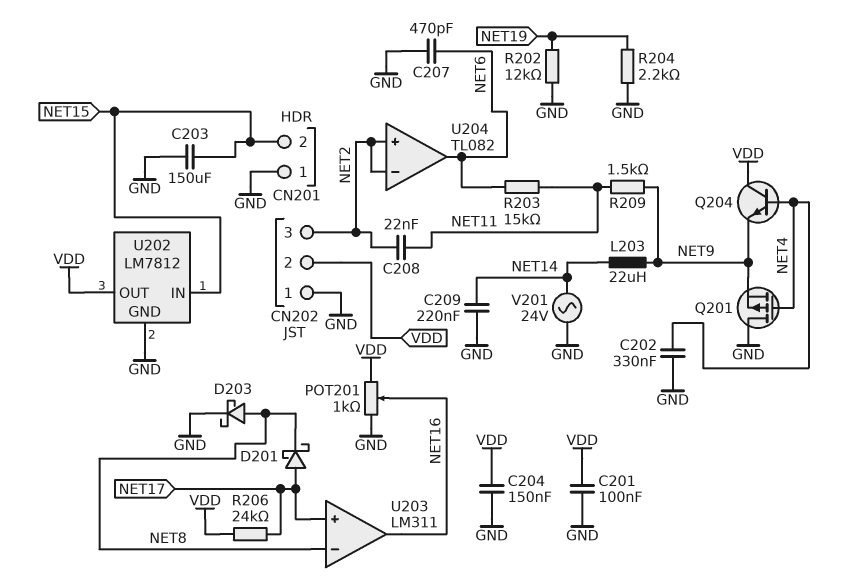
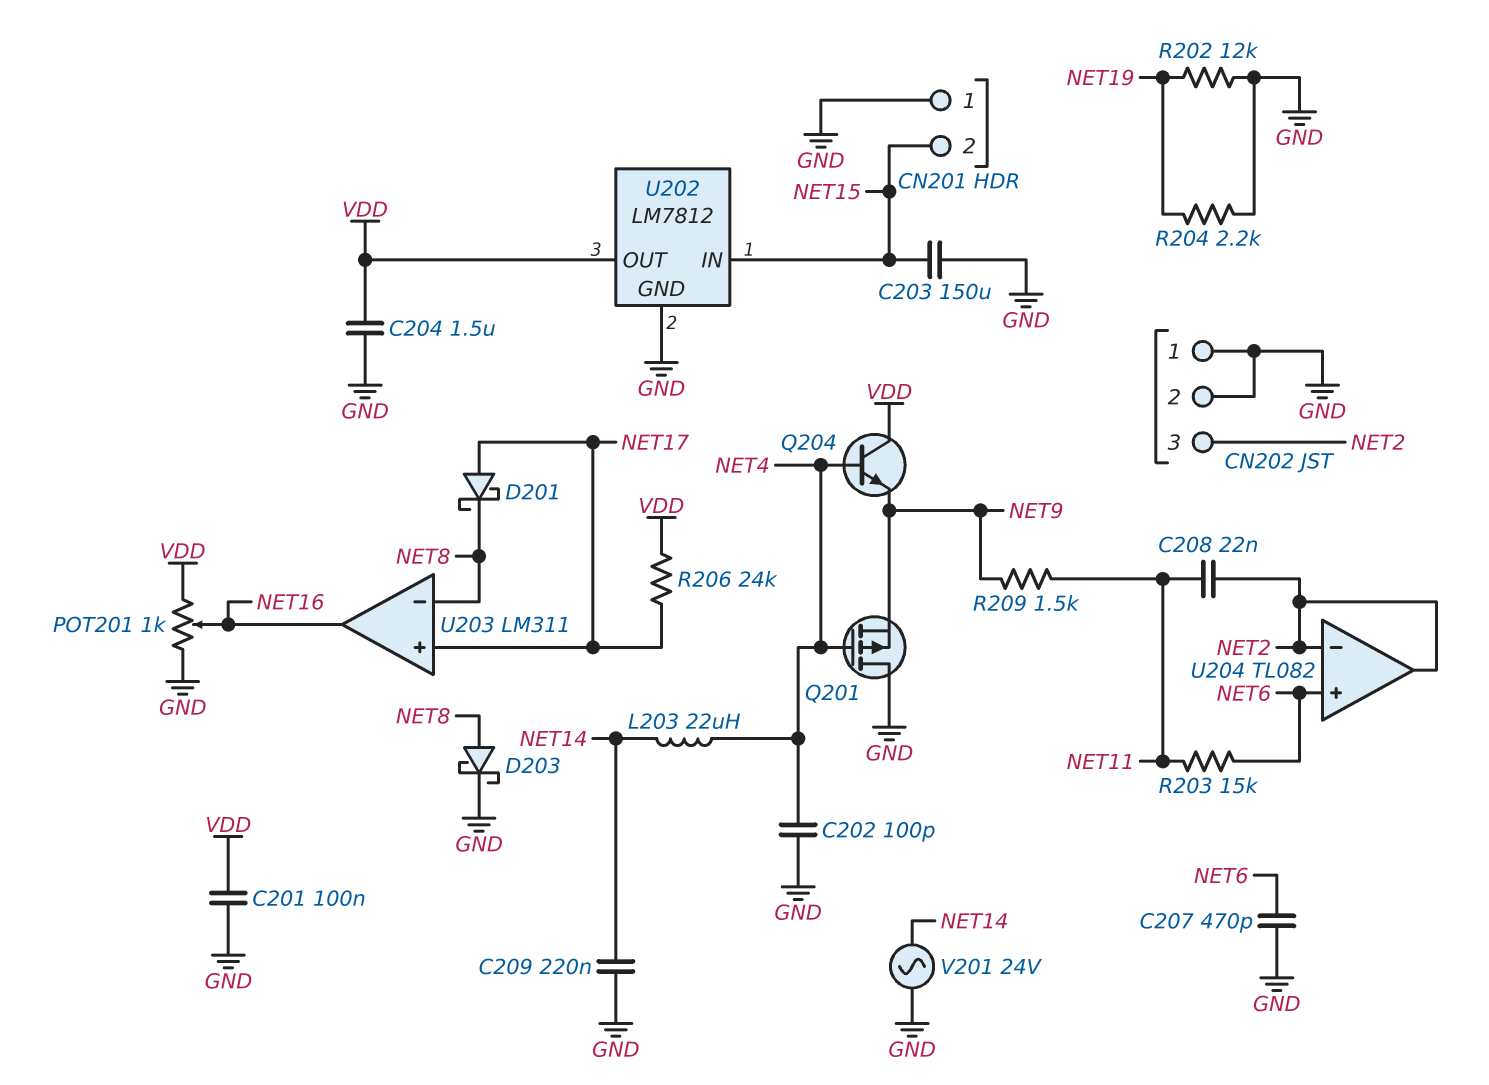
C202: 330nF (GND, NET4) -> 100pF (GND, NET4)
C204: 150nF (GND, VDD) -> 1.5uF (GND, VDD)
CN202 pin 2: VDD -> GND
L203: 22uH (NET9, NET14) -> 22uH (NET4, NET14)
U204 pin in+: NET2 -> NET6
U204 pin out: NET6 -> NET2

